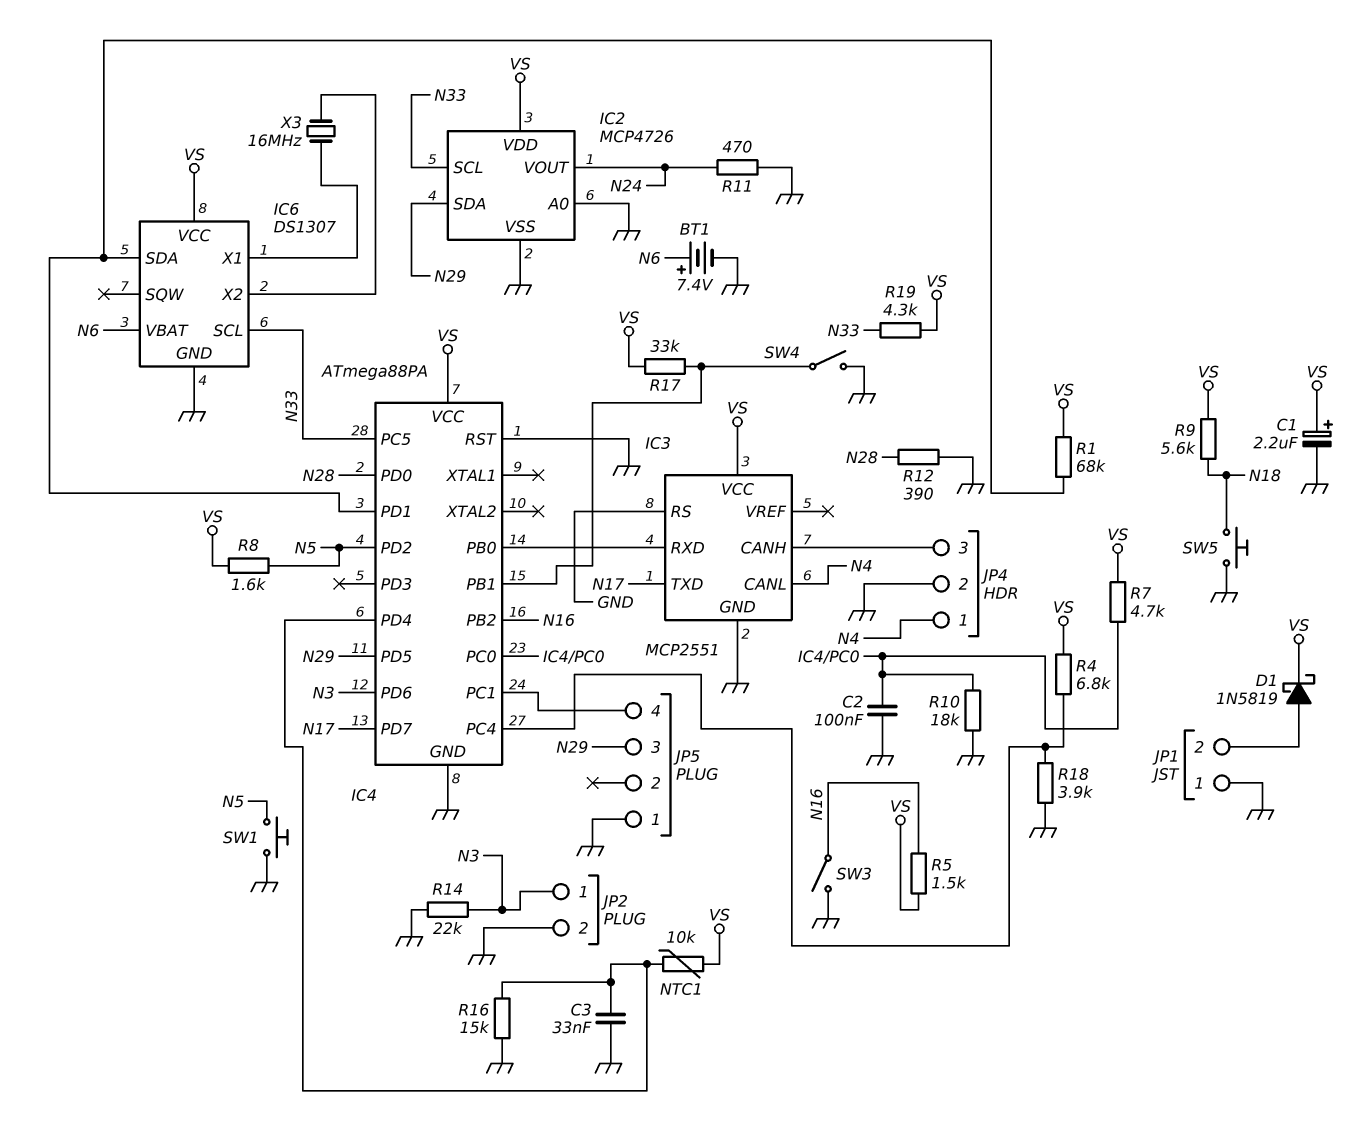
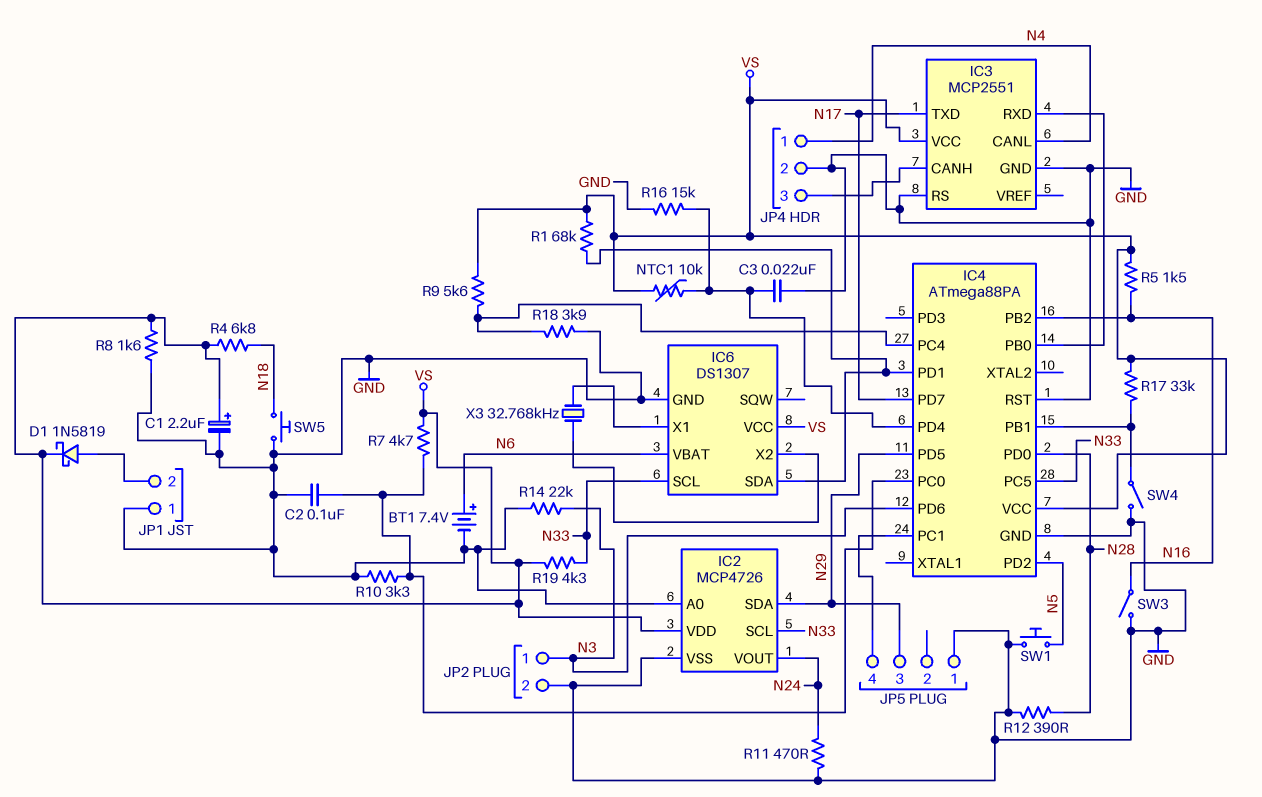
C3: 33nF (GND, IC4/PD4) -> 22nF (GND, IC4/PD4)
R4: 6.8k (IC4/PC4, VS) -> 6.8k (N18, VS)
R8: 1.6k (N5, VS) -> 1.6k (GND, VS)
R9: 5.6k (N18, VS) -> 5.6k (IC4/PC4, VS)
R10: 18k (GND, IC4/PC0) -> 3.3k (GND, IC4/PC0)
X3: 16MHz (IC6/X1, IC6/X2) -> 32.768kHz (IC6/X1, IC6/X2)

